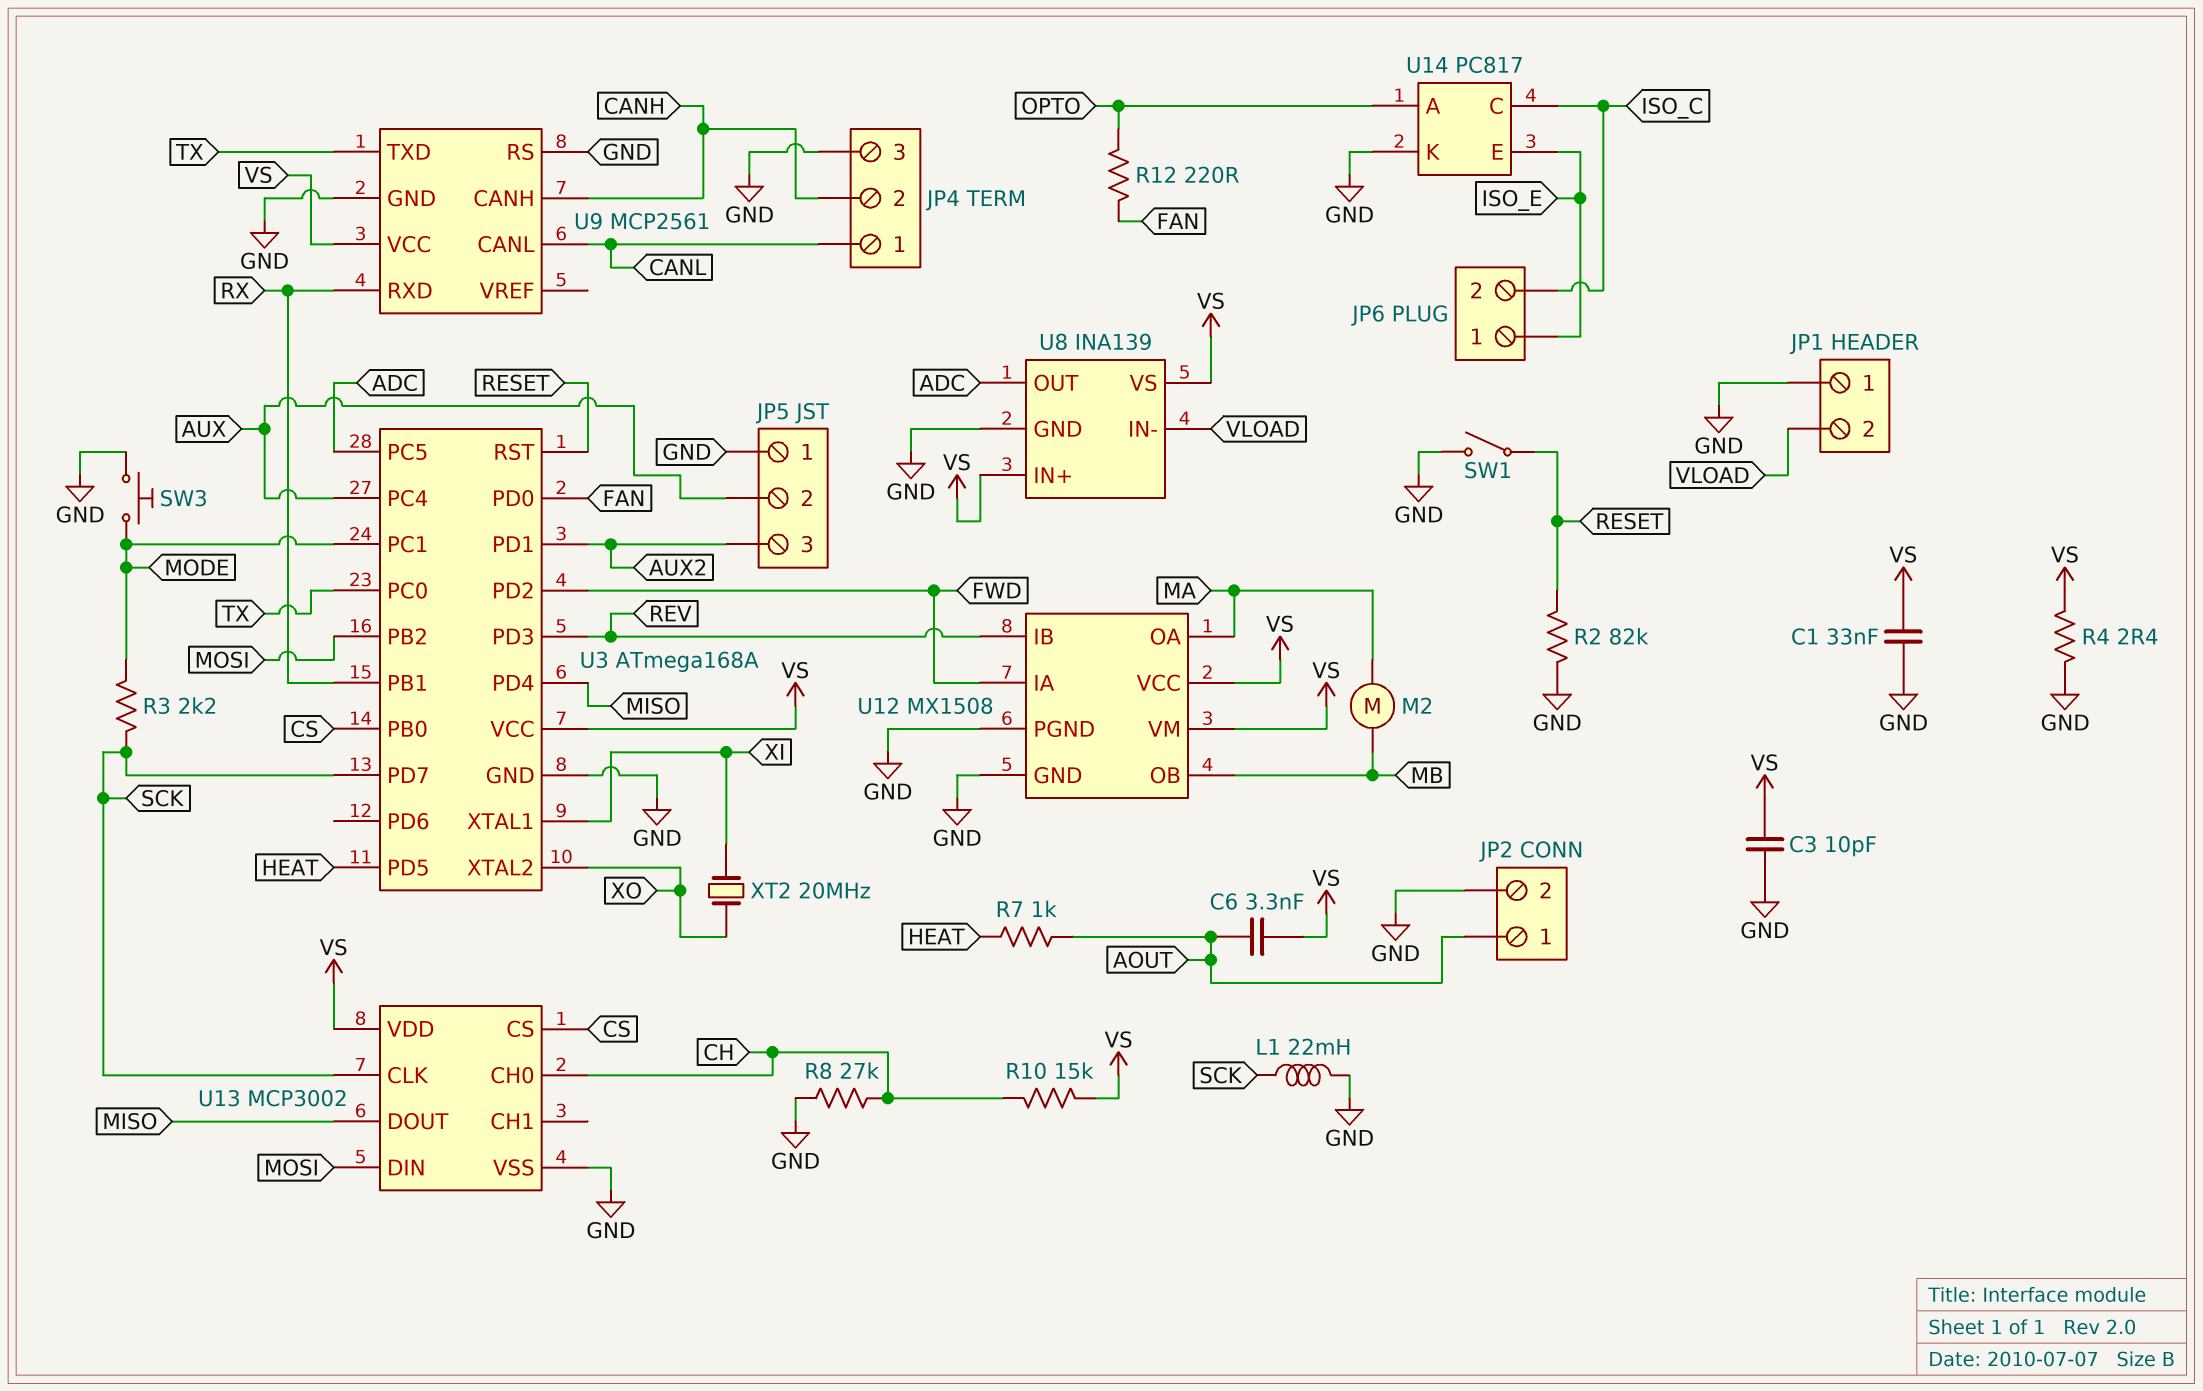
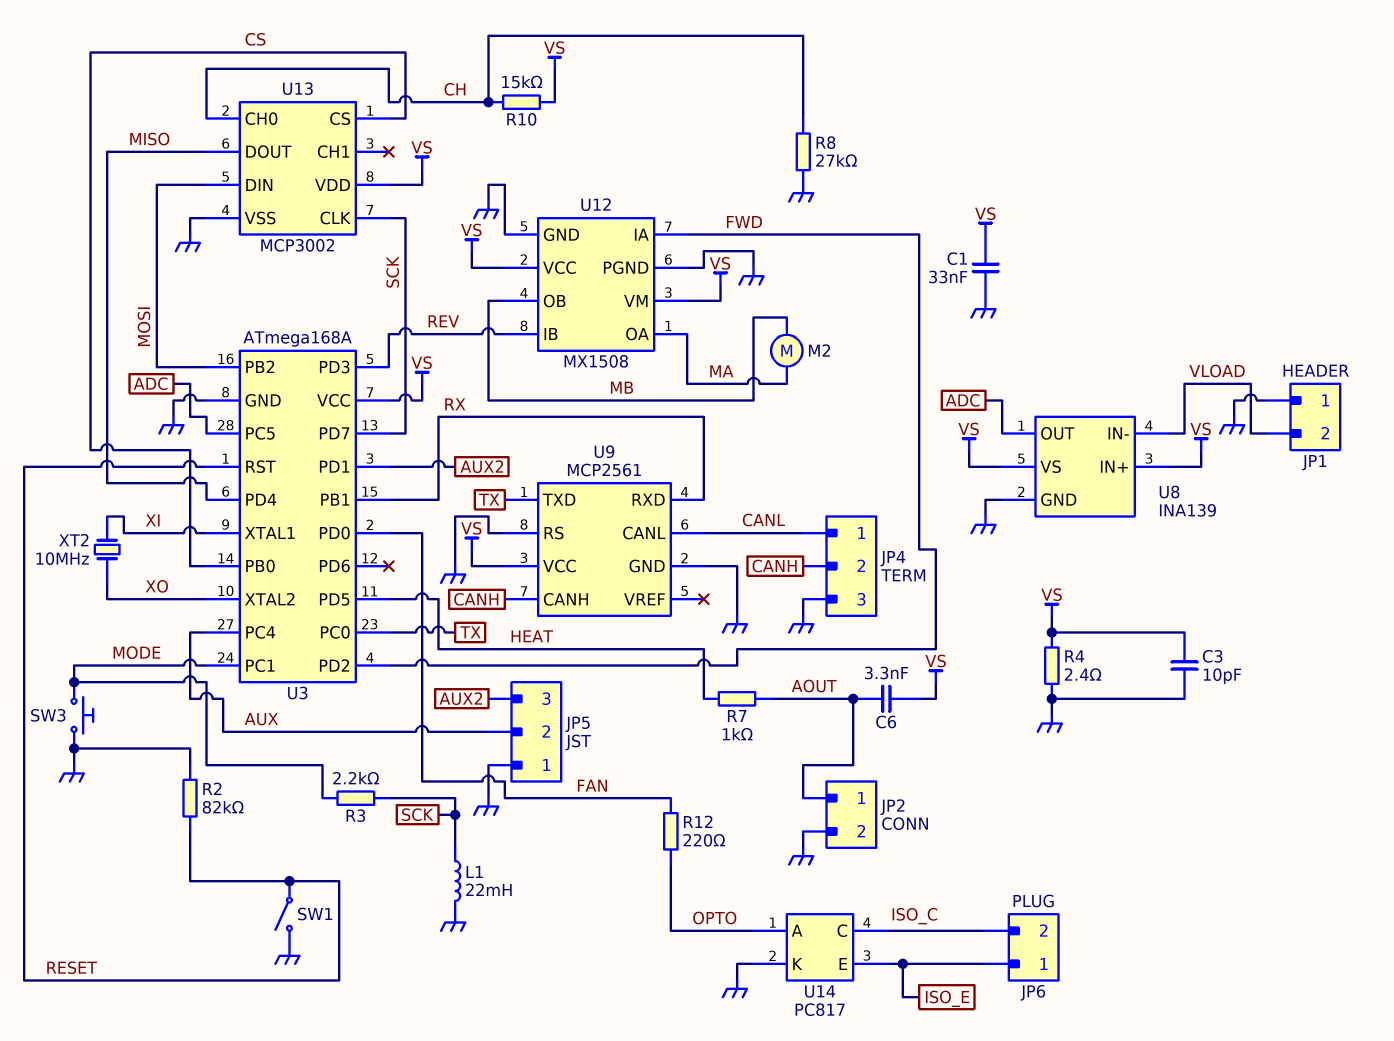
XT2: 20MHz (XI, XO) -> 10MHz (XI, XO)

